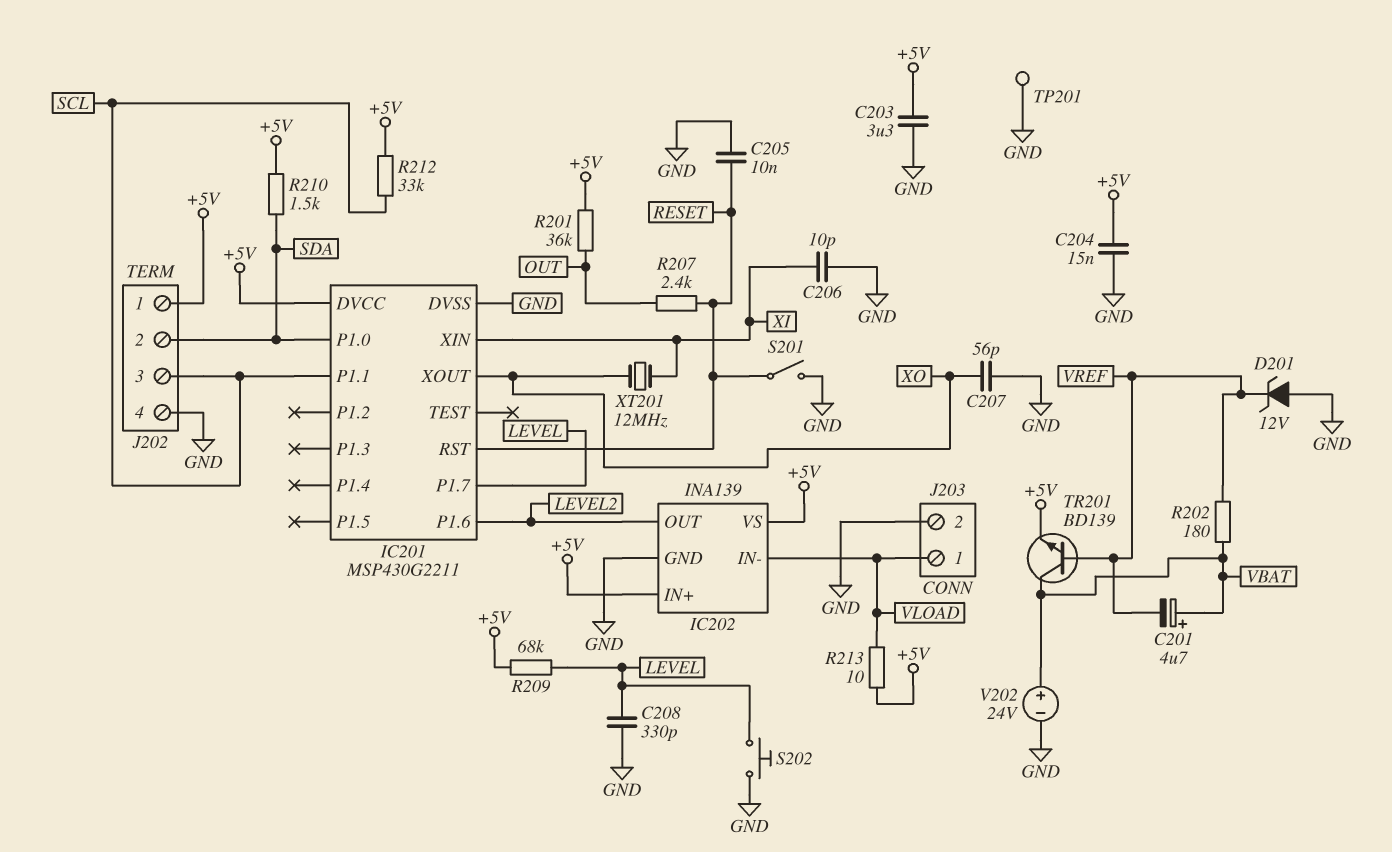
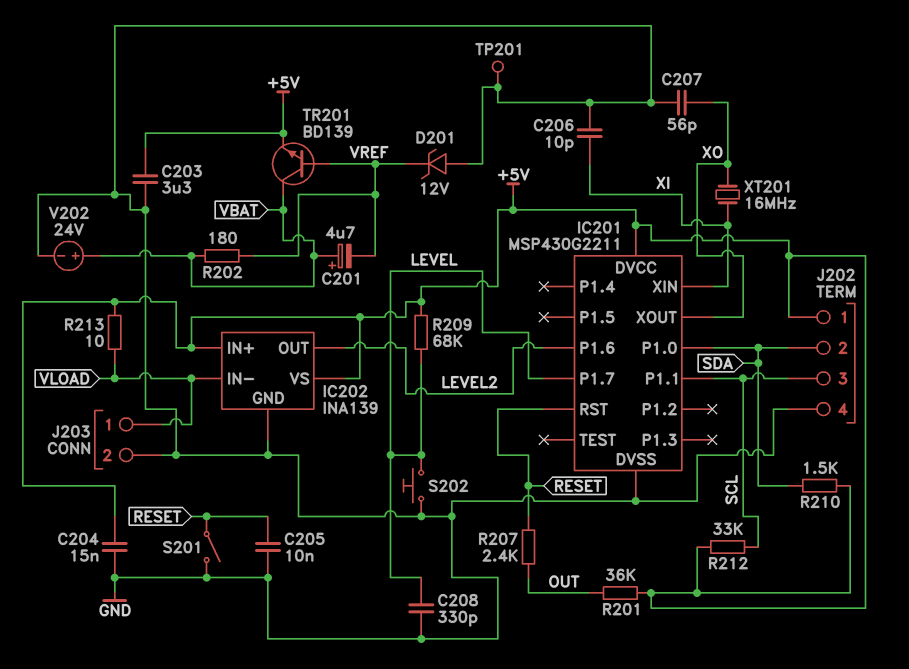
XT201: 12MHz (XI, XO) -> 16MHz (XI, XO)

